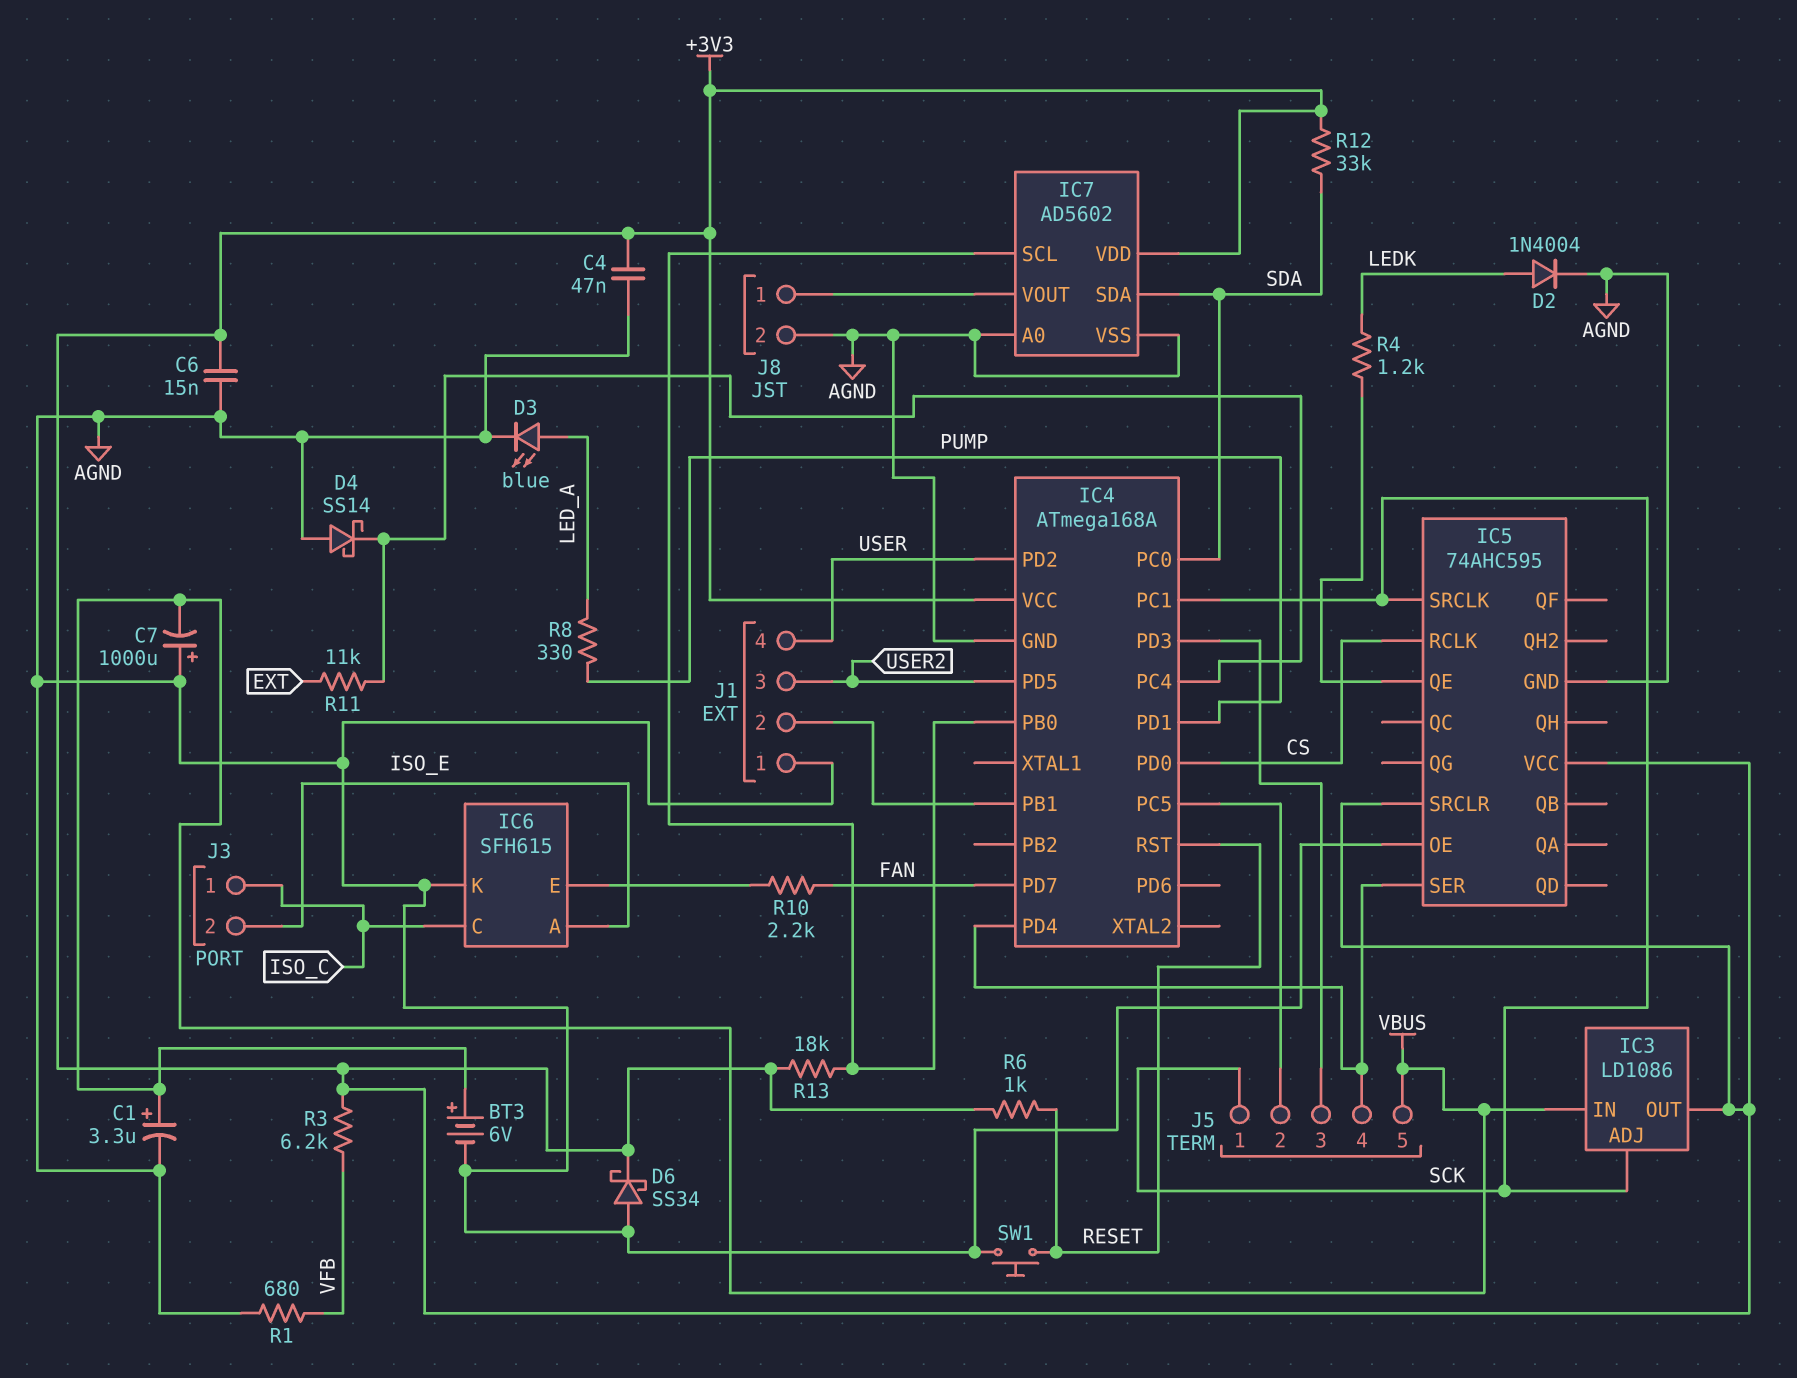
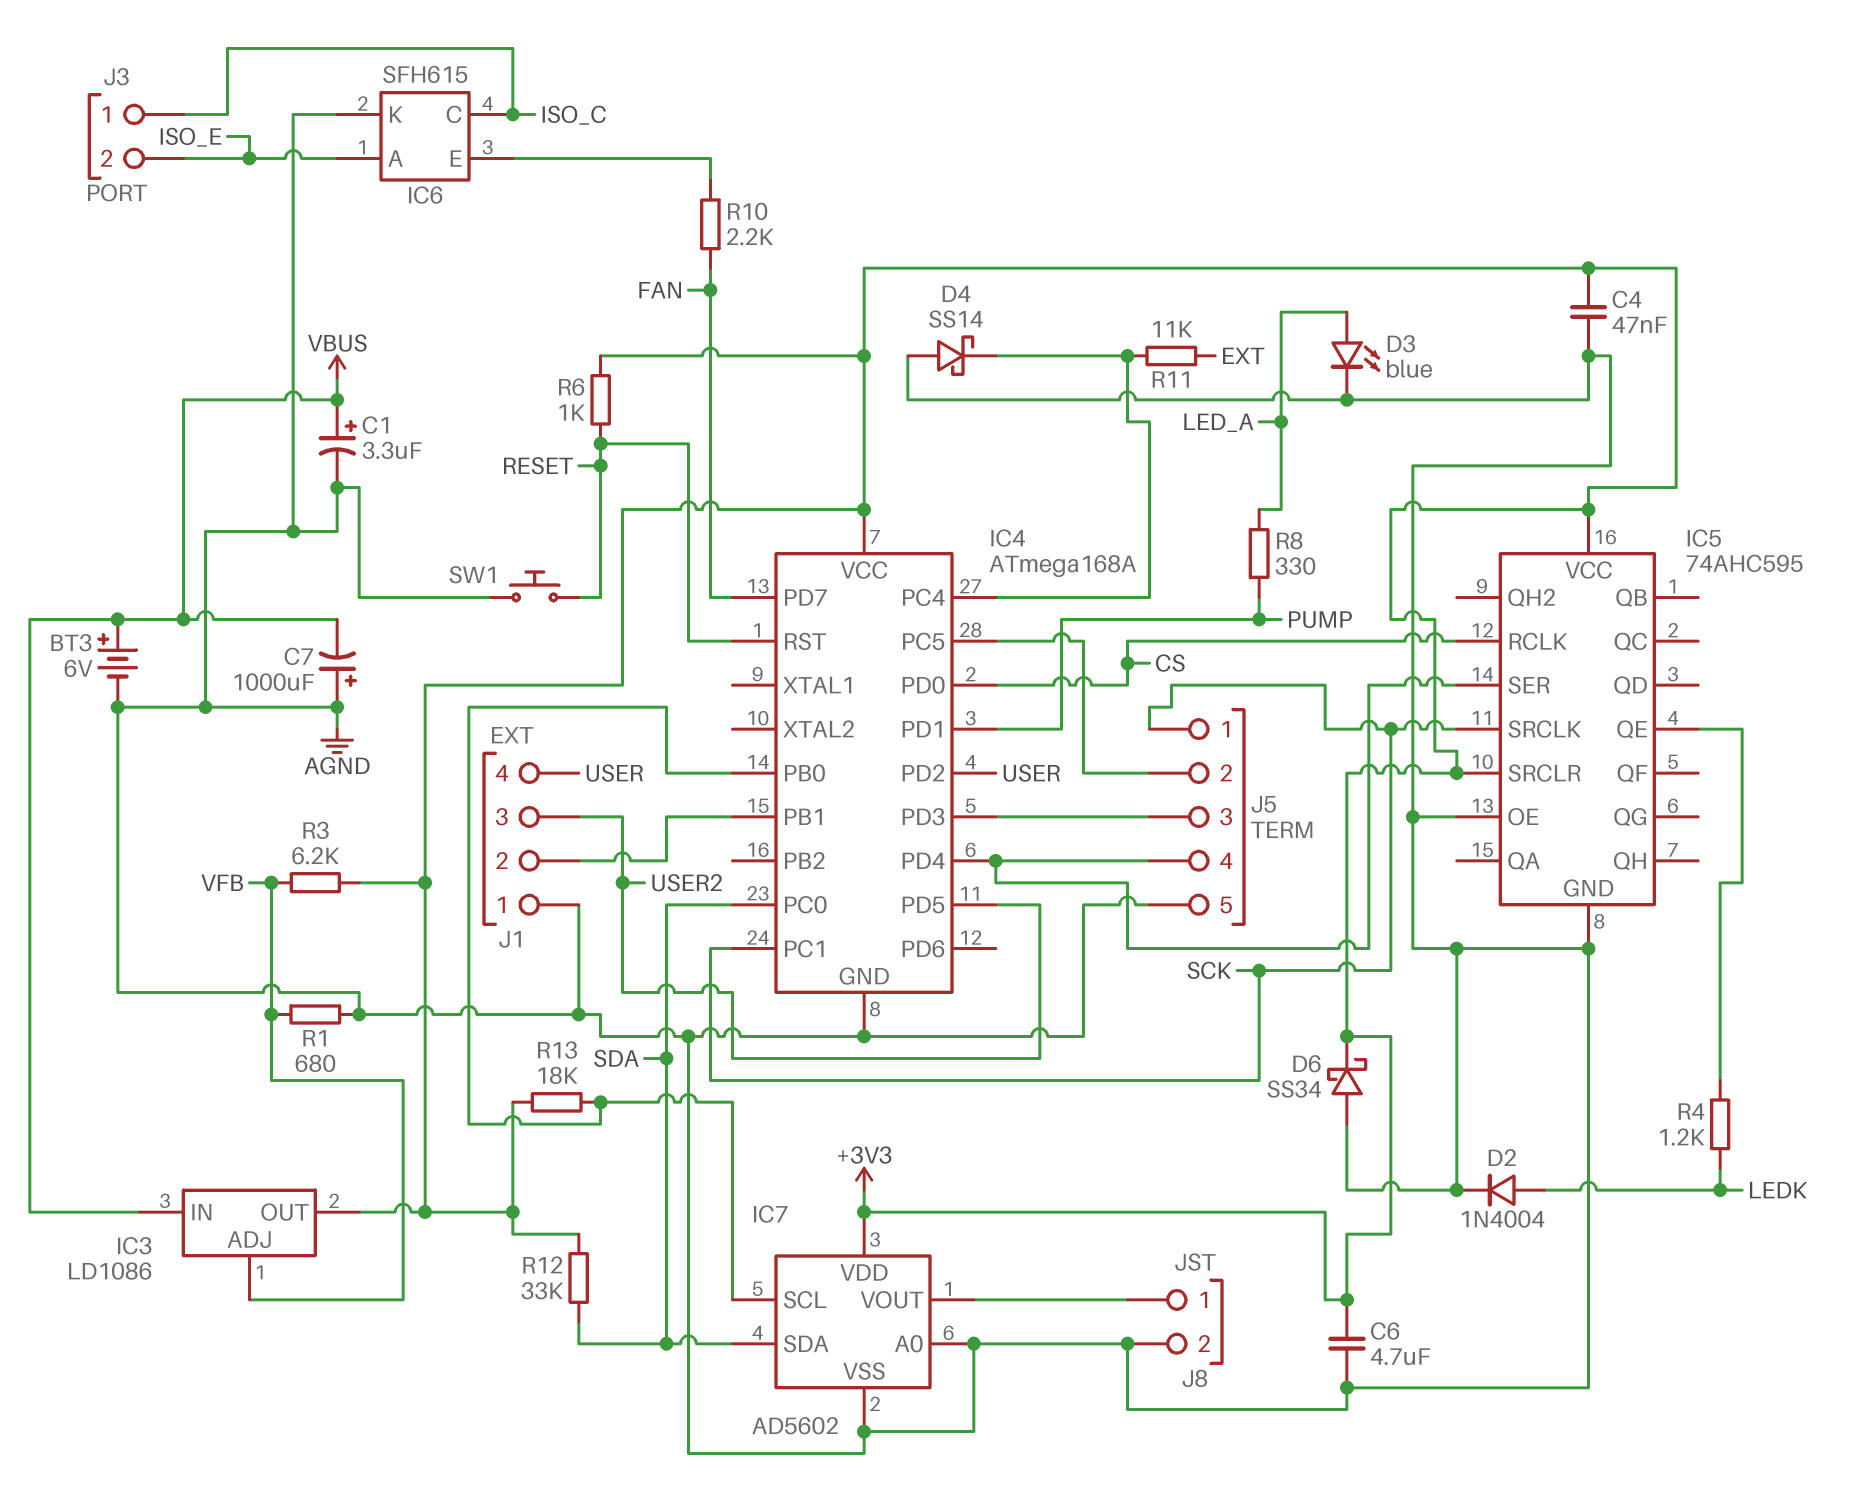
C6: 15nF (+3V3, AGND) -> 4.7uF (+3V3, AGND)
IC3 pin ADJ: SCK -> VFB
J5 pin 5: VBUS -> AGND

